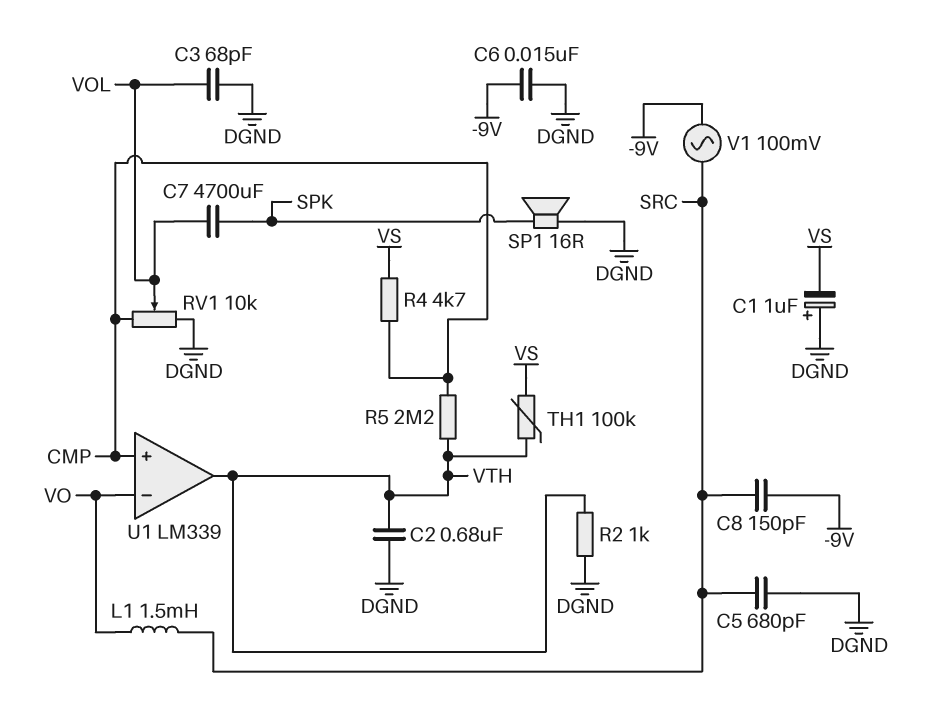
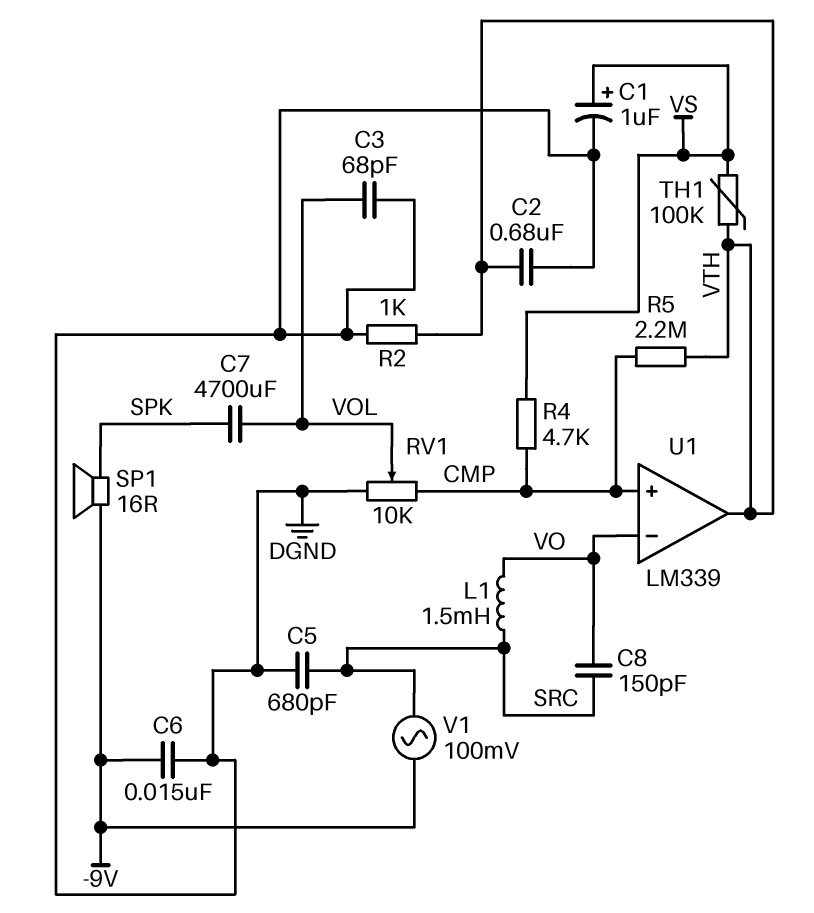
C1: 1uF (plus DGND, minus VS) -> 1uF (plus VS, minus DGND)
C8: 150pF (-9V, SRC) -> 150pF (SRC, VO)
SP1: speaker 16R (DGND, SPK) -> speaker 16R (-9V, SPK)

